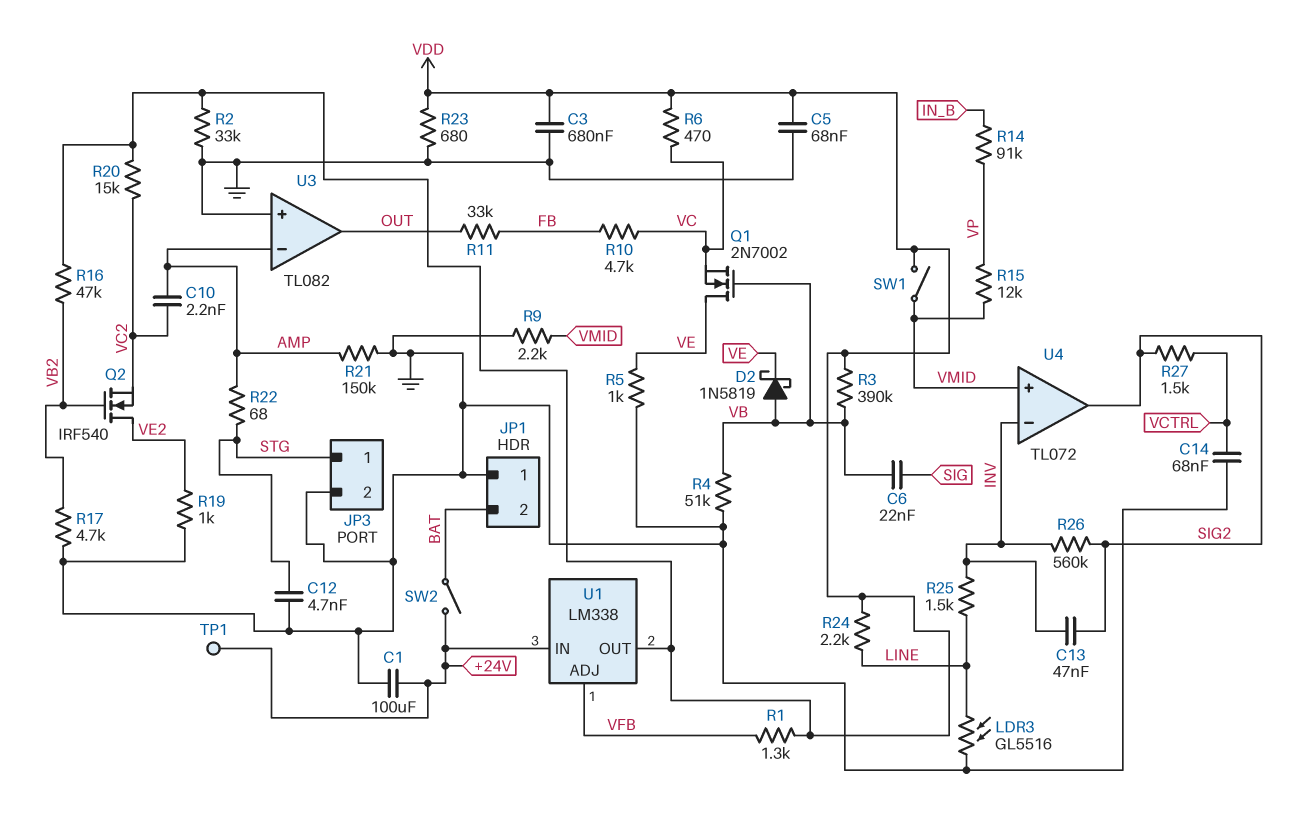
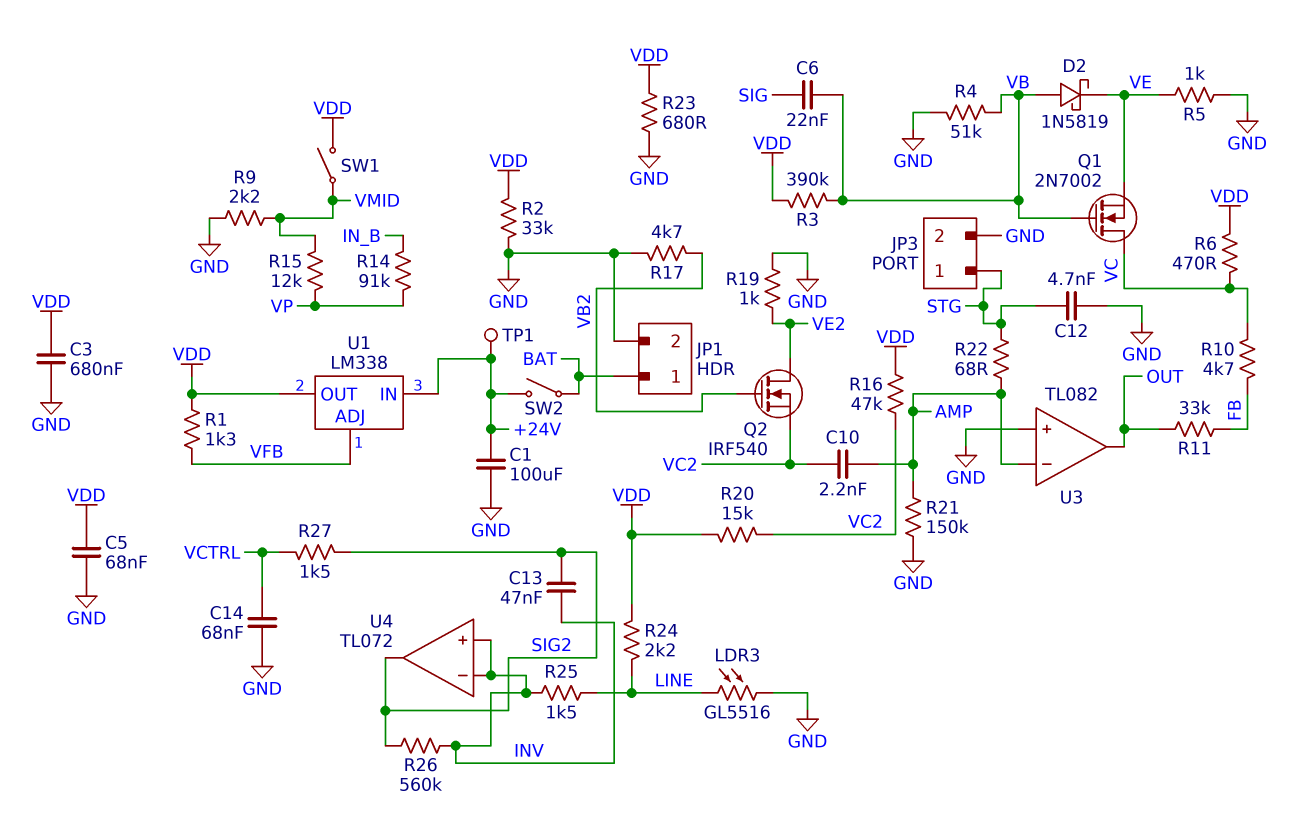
JP1 pin 1: GND -> BAT
JP1 pin 2: BAT -> GND
Q1: NMOS 2N7002 (G VB, D VE, S VC) -> NMOS 2N7002 (G VB, D VC, S VE)
R16: 47k (VB2, VDD) -> 47k (VC2, VDD)
U4 pin in+: VMID -> INV

